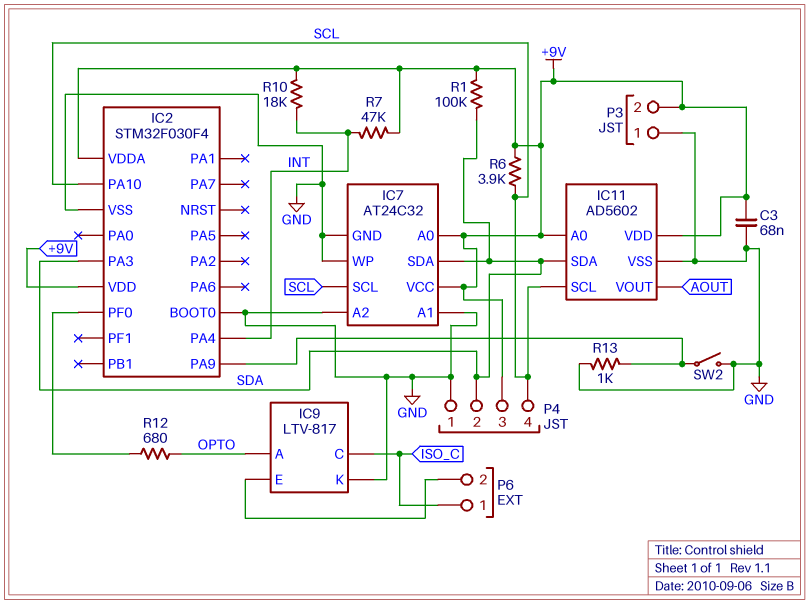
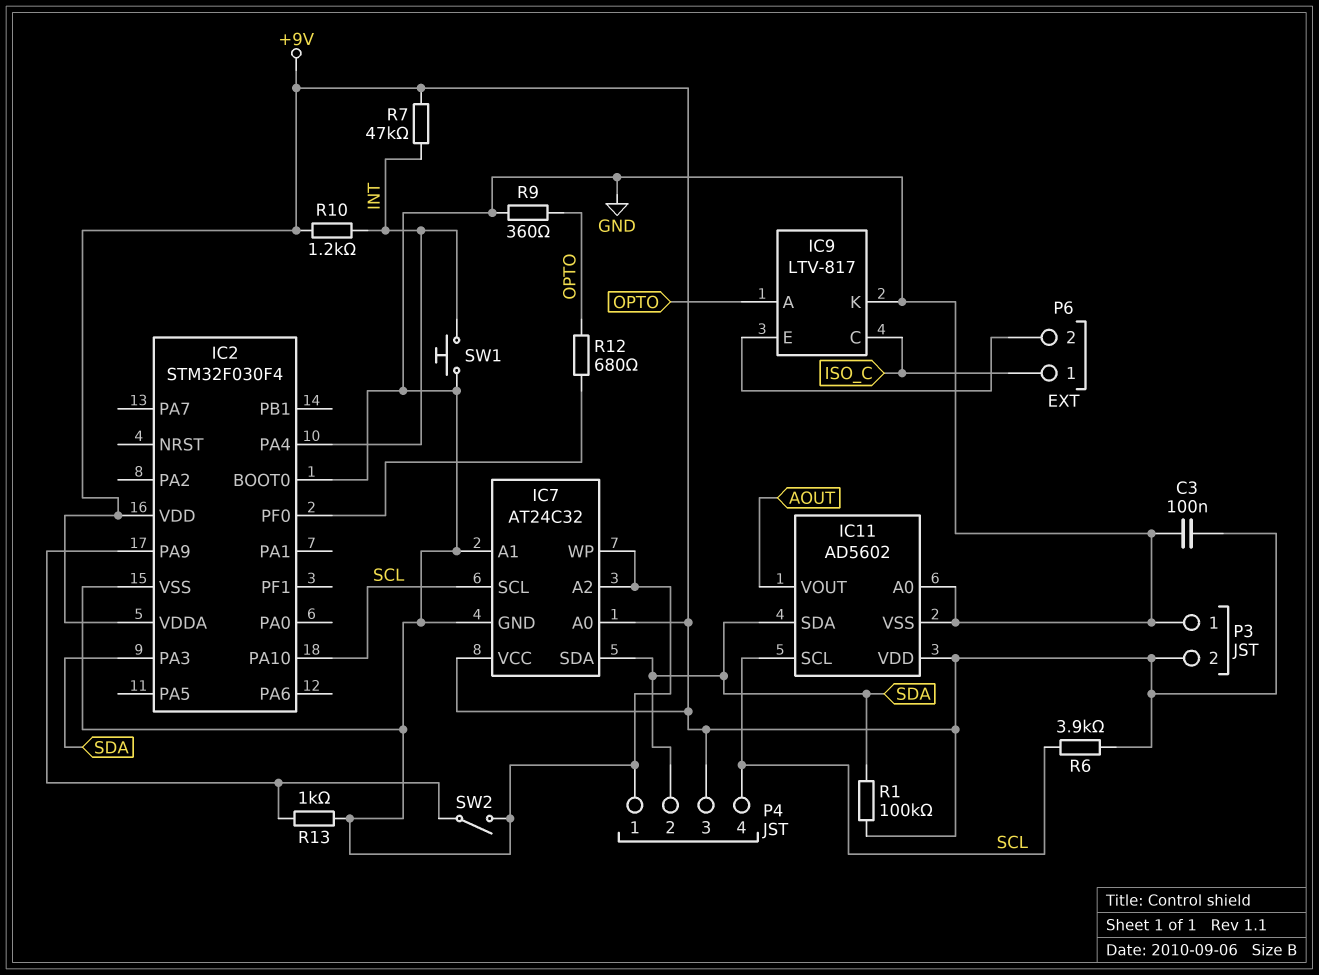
C3: 68nF (+9V, GND) -> 100nF (+9V, GND)
IC11 pin A0: +9V -> GND
R9: none -> 360 (GND, OPTO)
R10: 18k (+9V, INT) -> 1.2k (+9V, INT)
SW1: none -> button (GND, INT)

